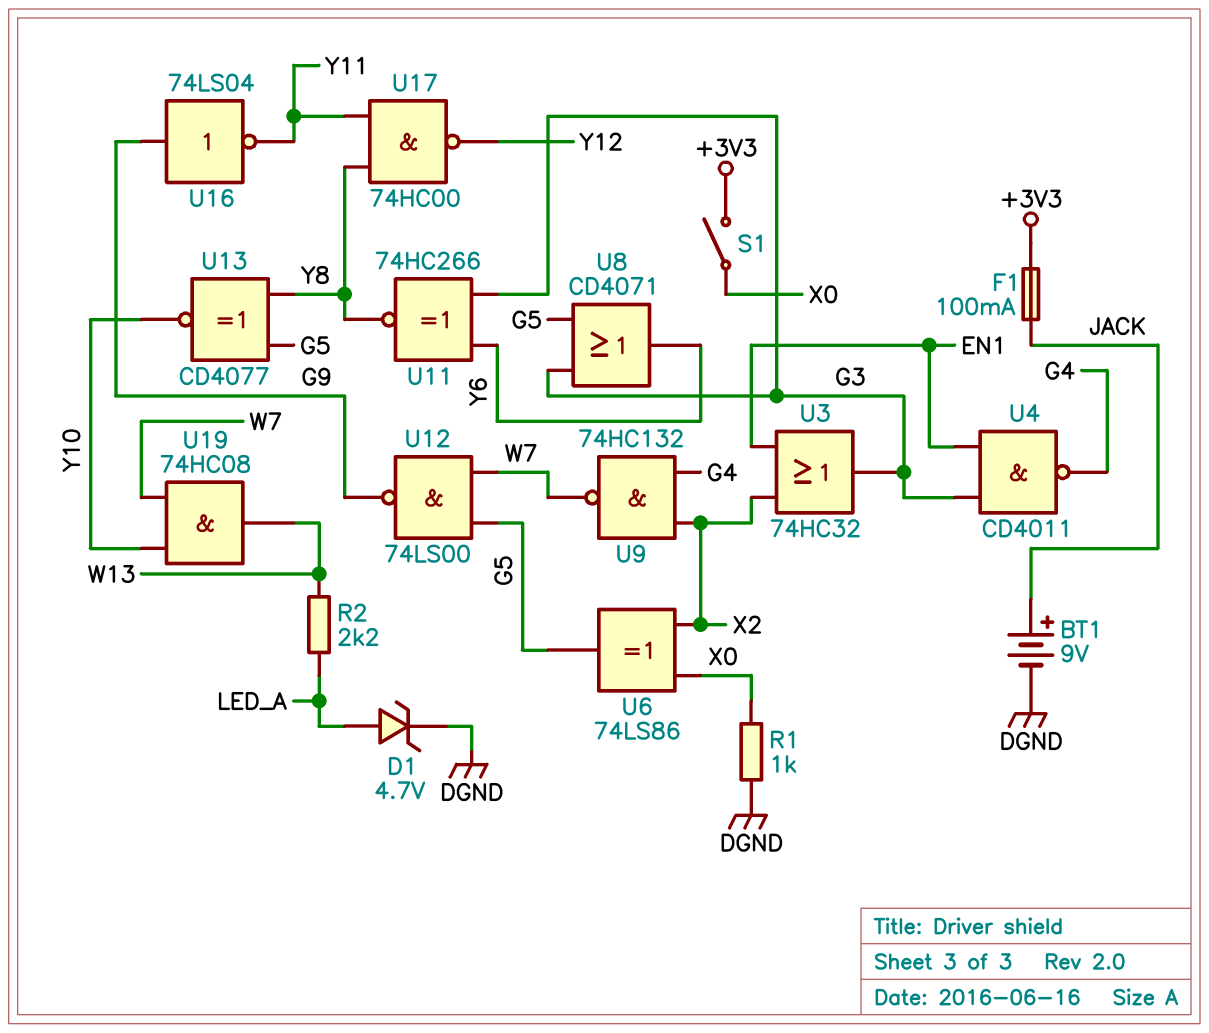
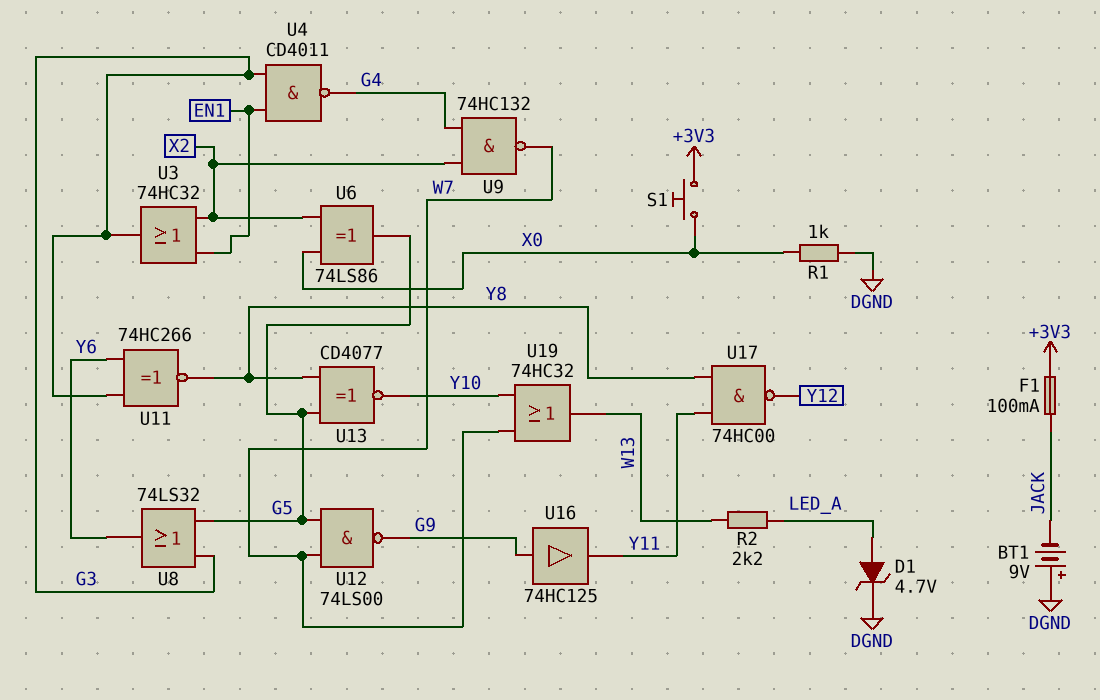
BT1: 9V (plus JACK, minus DGND) -> 9V (plus DGND, minus JACK)
S1: switch (+3V3, X0) -> button (+3V3, X0)
U8: OR CD4071 (in G3, in G5, out Y6) -> OR 74LS32 (in G3, in G5, out Y6)
U16: NOT 74LS04 (in G9, out Y11) -> buffer 74HC125 (in G9, out Y11)
U19: AND 74HC08 (in W7, in Y10, out W13) -> OR 74HC32 (in W7, in Y10, out W13)

